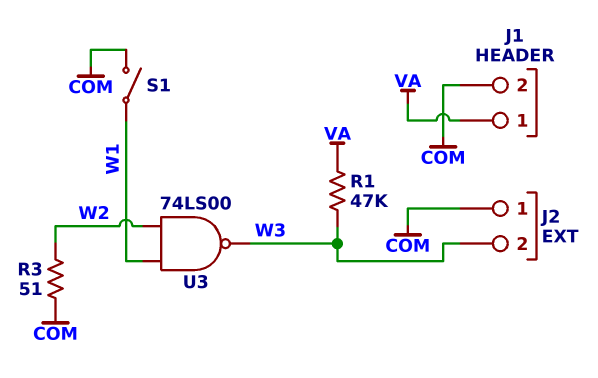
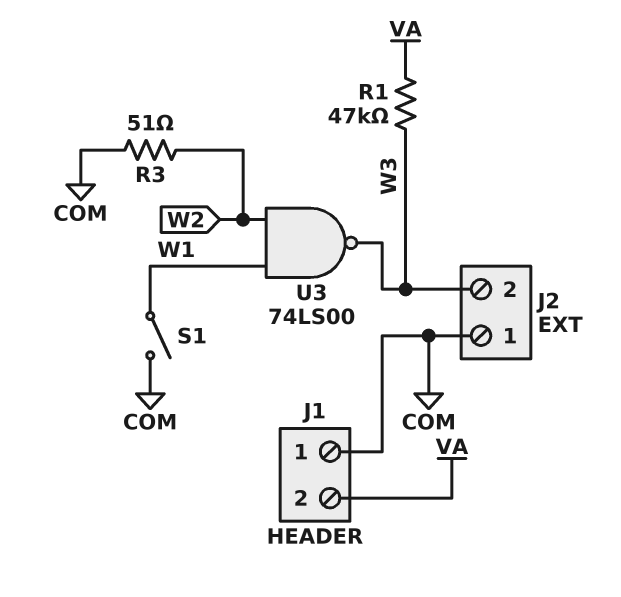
J1 pin 1: VA -> COM
J1 pin 2: COM -> VA

